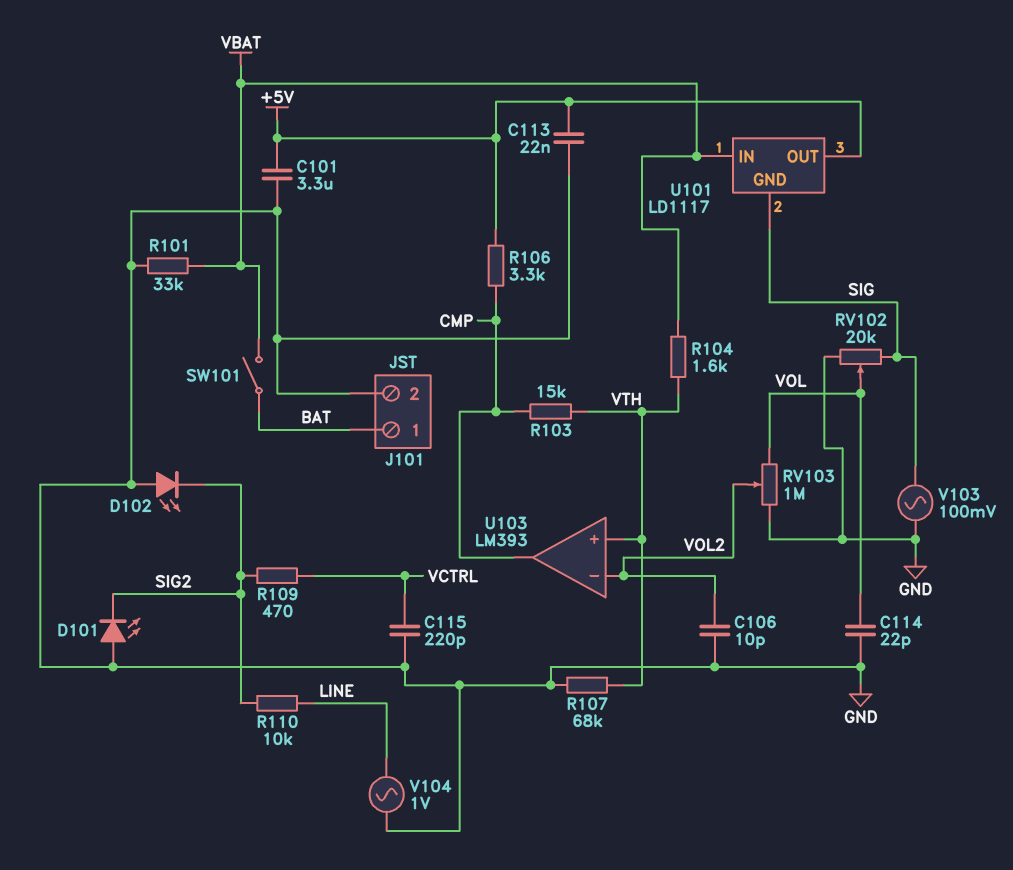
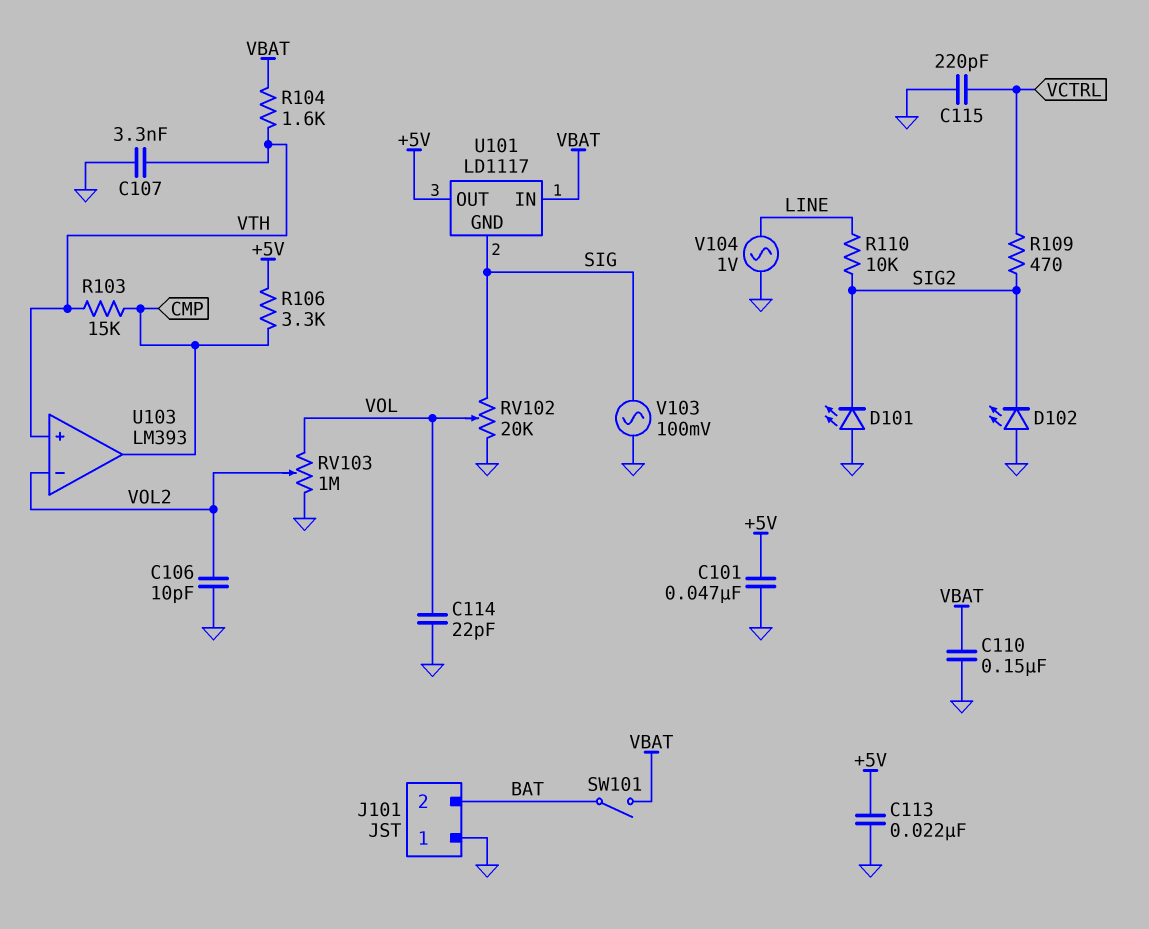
C101: 3.3uF (+5V, GND) -> 47nF (+5V, GND)
C107: none -> 3.3nF (GND, VTH)
C110: none -> 150nF (GND, VBAT)
J101 pin 1: BAT -> GND
J101 pin 2: GND -> BAT
R101: 33k (GND, VBAT) -> none
R107: 68k (GND, VTH) -> none

